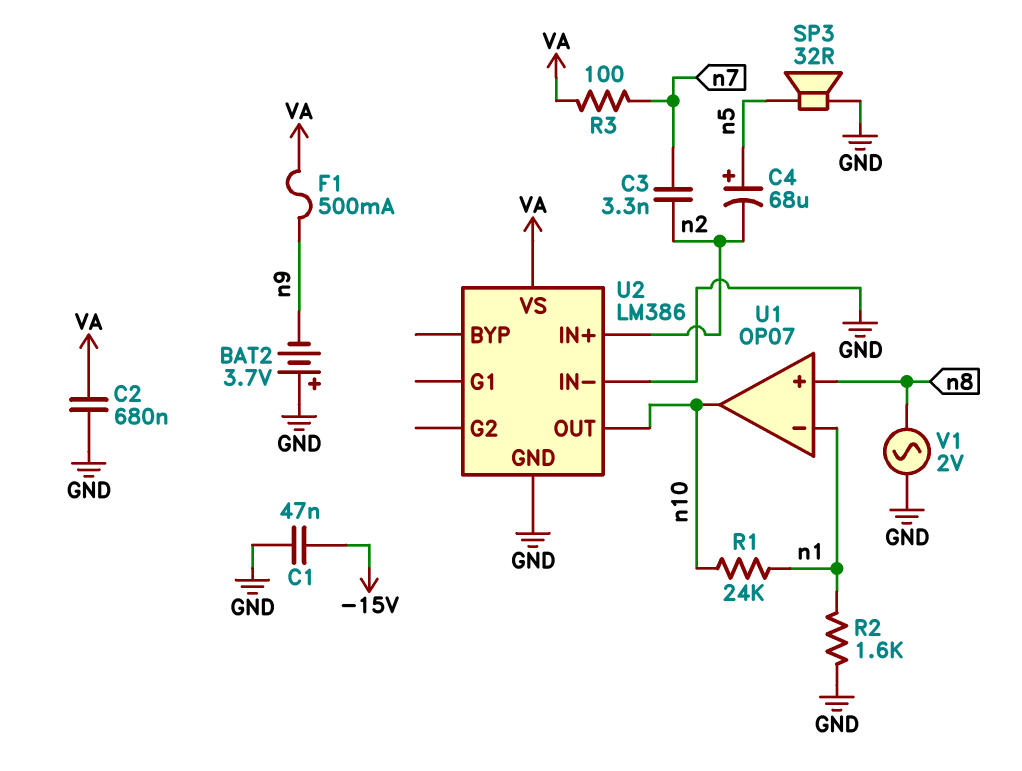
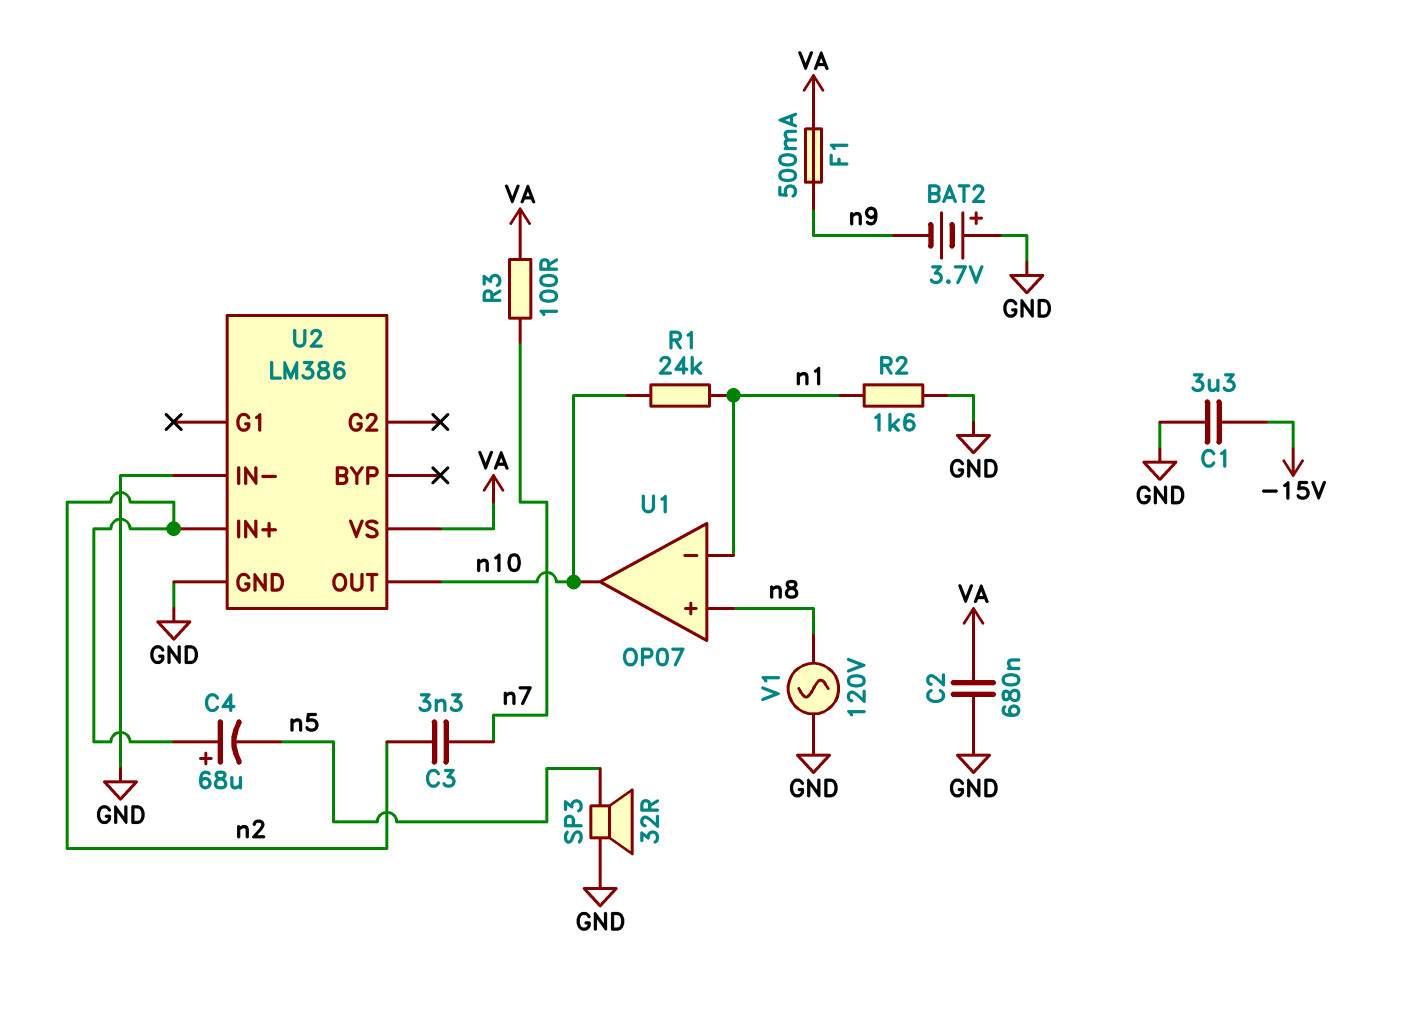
C1: 47nF (-15V, GND) -> 3.3uF (-15V, GND)
C4: 68uF (plus n5, minus n2) -> 68uF (plus n2, minus n5)
V1: AC 2V (GND, n8) -> AC 120V (GND, n8)

